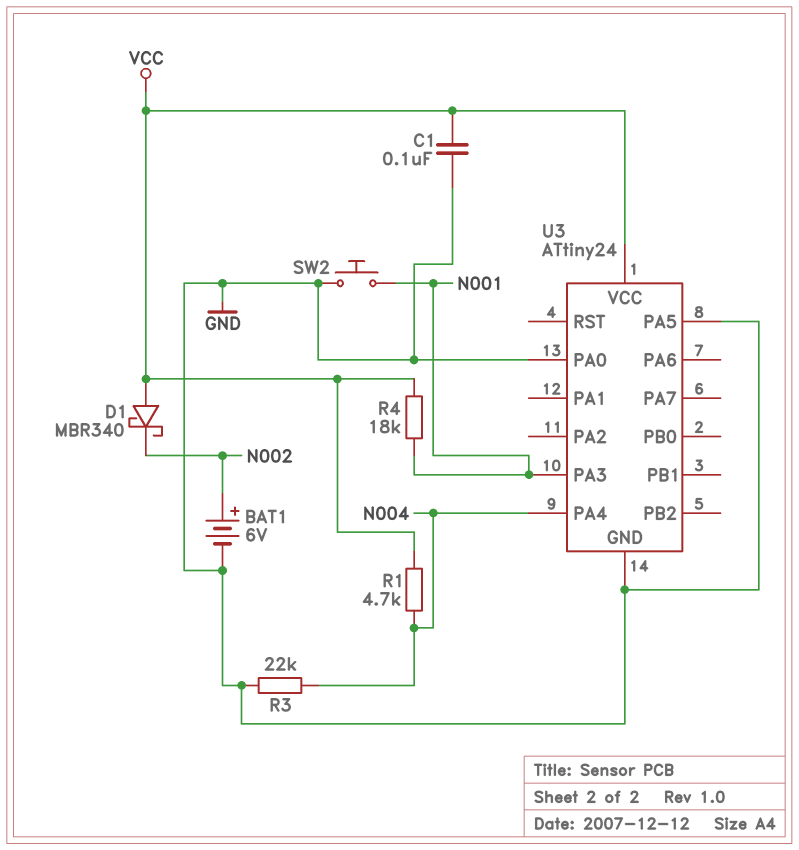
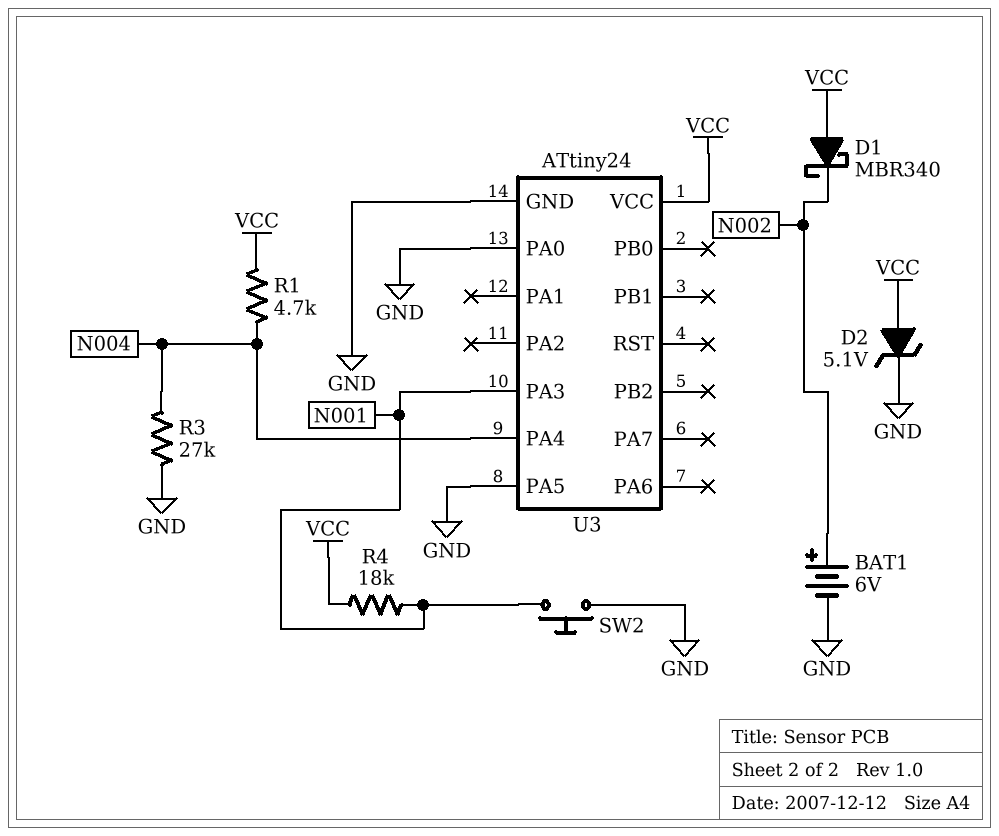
C1: 100nF (GND, VCC) -> none
D2: none -> zener 5.1V (A VCC, K GND)
R3: 22k (GND, N004) -> 27k (GND, N004)

